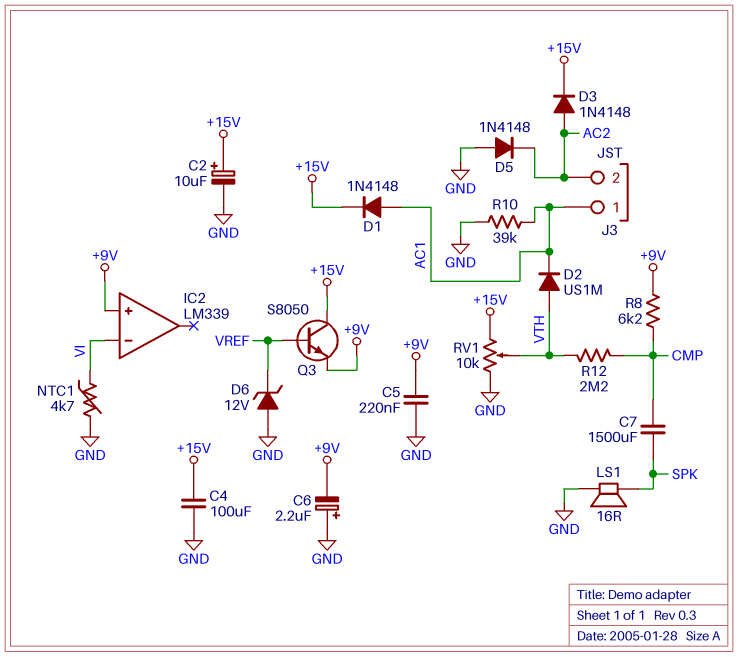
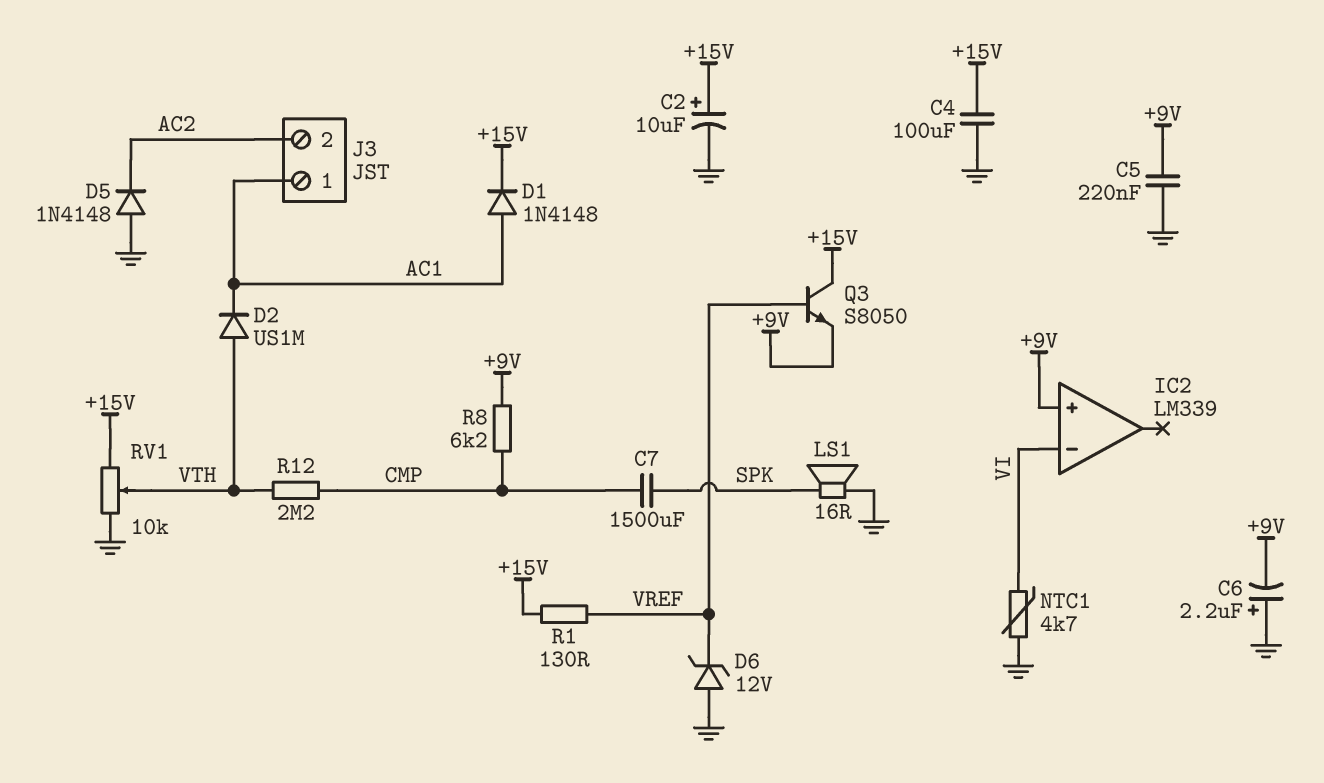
D3: diode 1N4148 (A AC2, K +15V) -> none
R1: none -> 130 (+15V, VREF)
R10: 39k (AC1, GND) -> none

